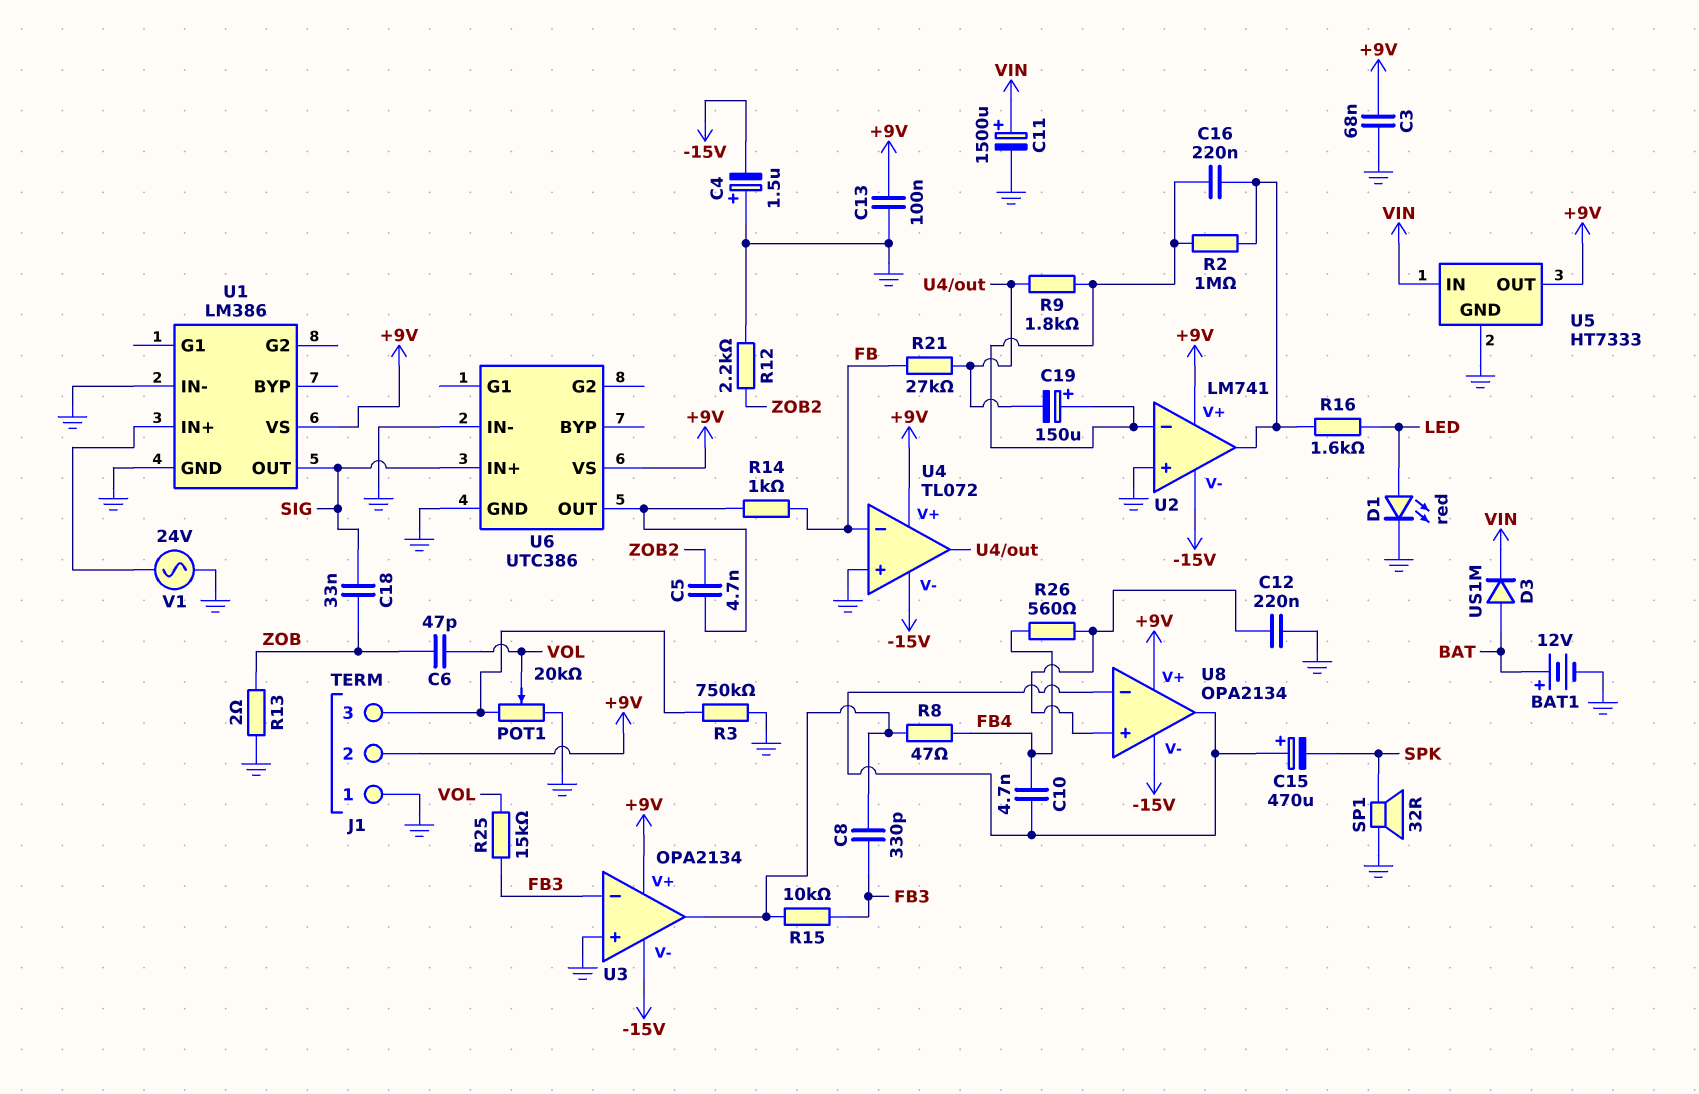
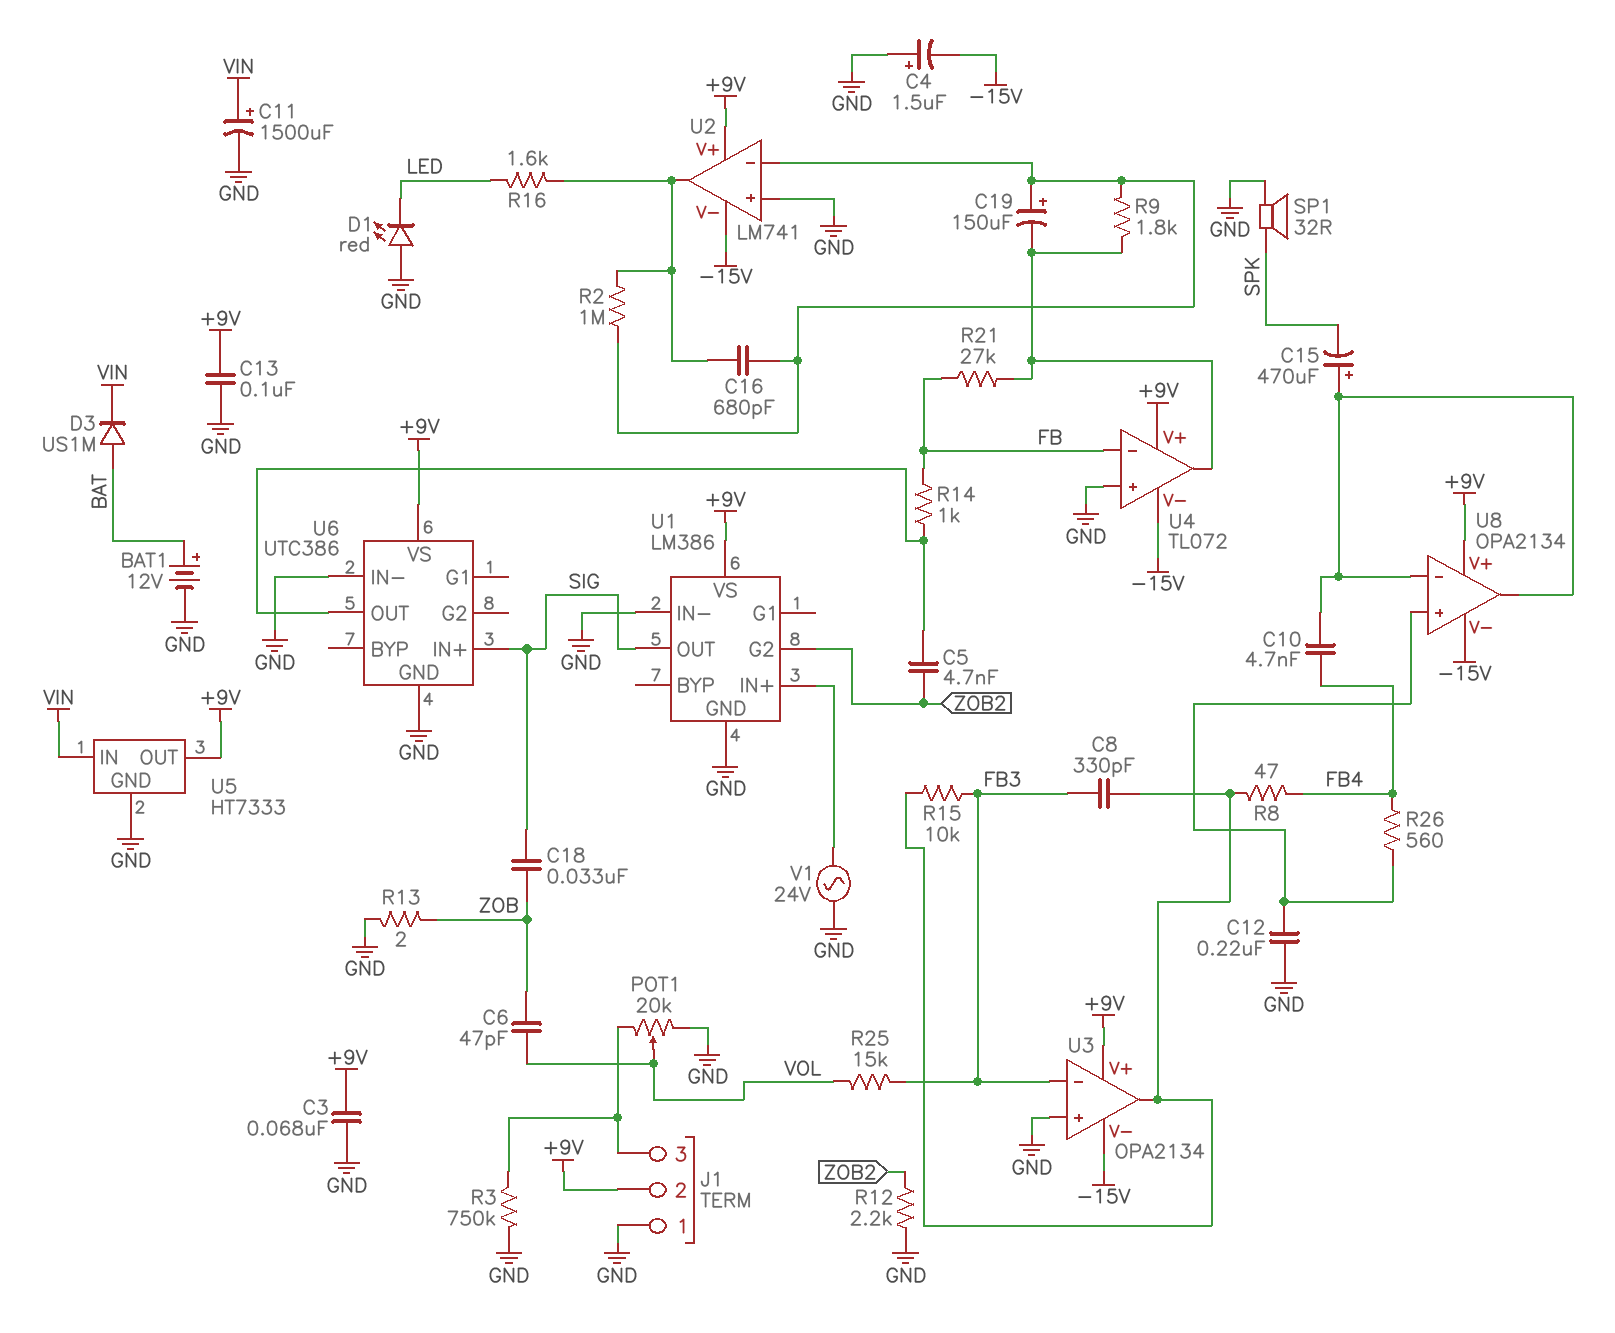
C16: 220nF (U2/in-, U2/out) -> 680pF (U2/in-, U2/out)
D1: LED red (A LED, K GND) -> LED red (A GND, K LED)
U1 pin G2: none -> ZOB2

